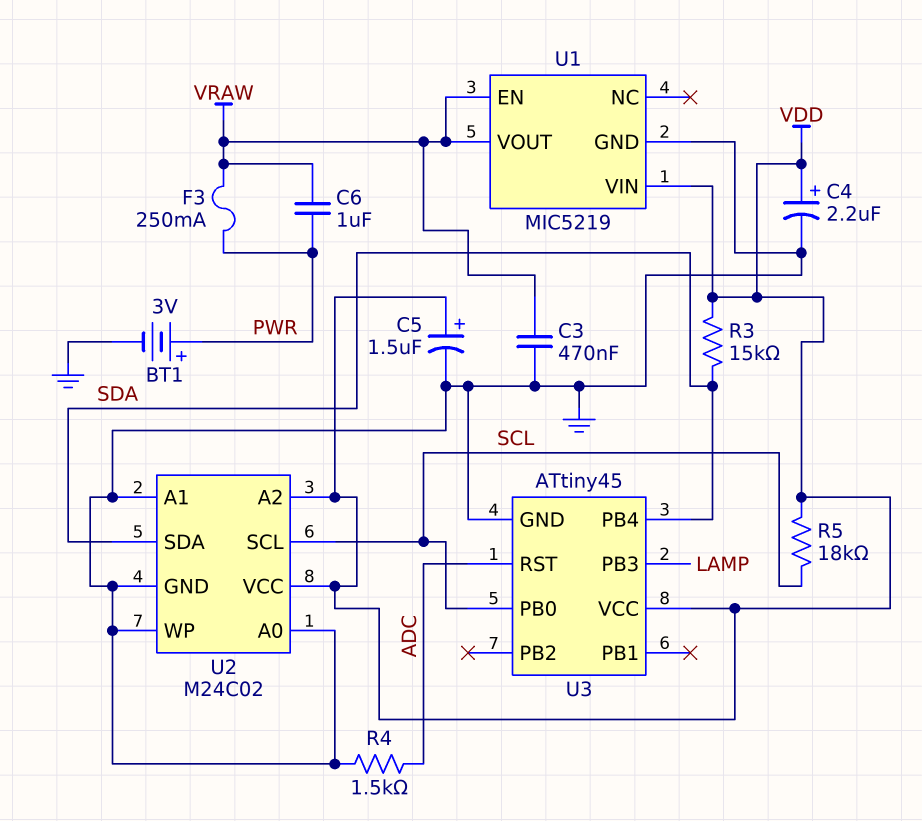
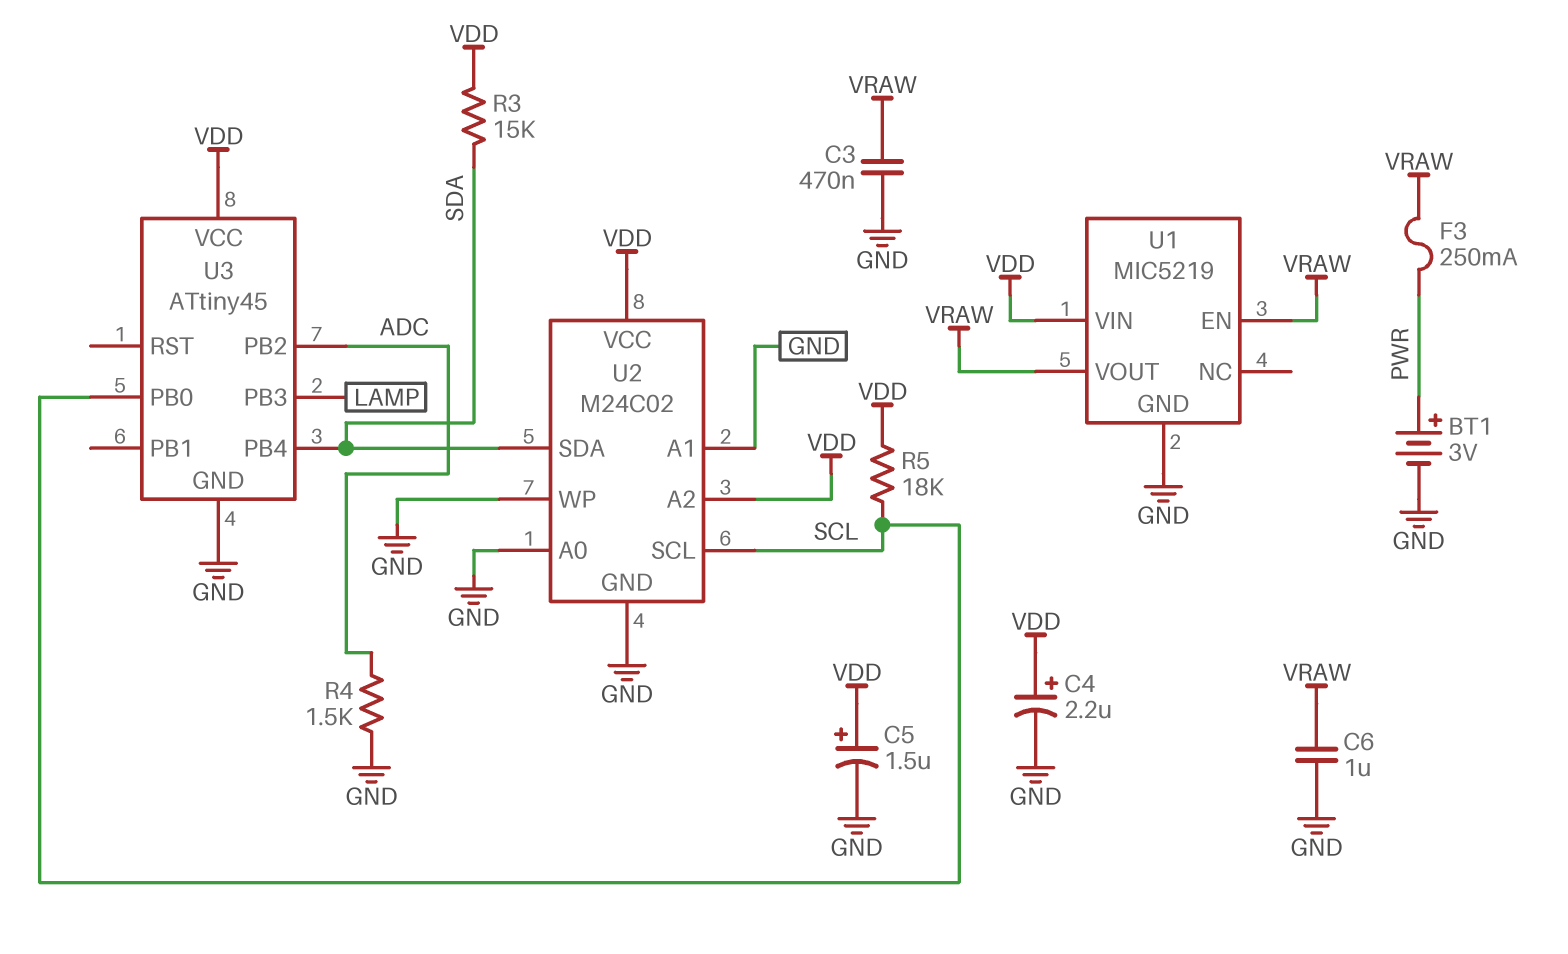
C6: 1uF (PWR, VRAW) -> 1uF (GND, VRAW)
U3 pin PB2: none -> ADC
U3 pin RST: ADC -> none

